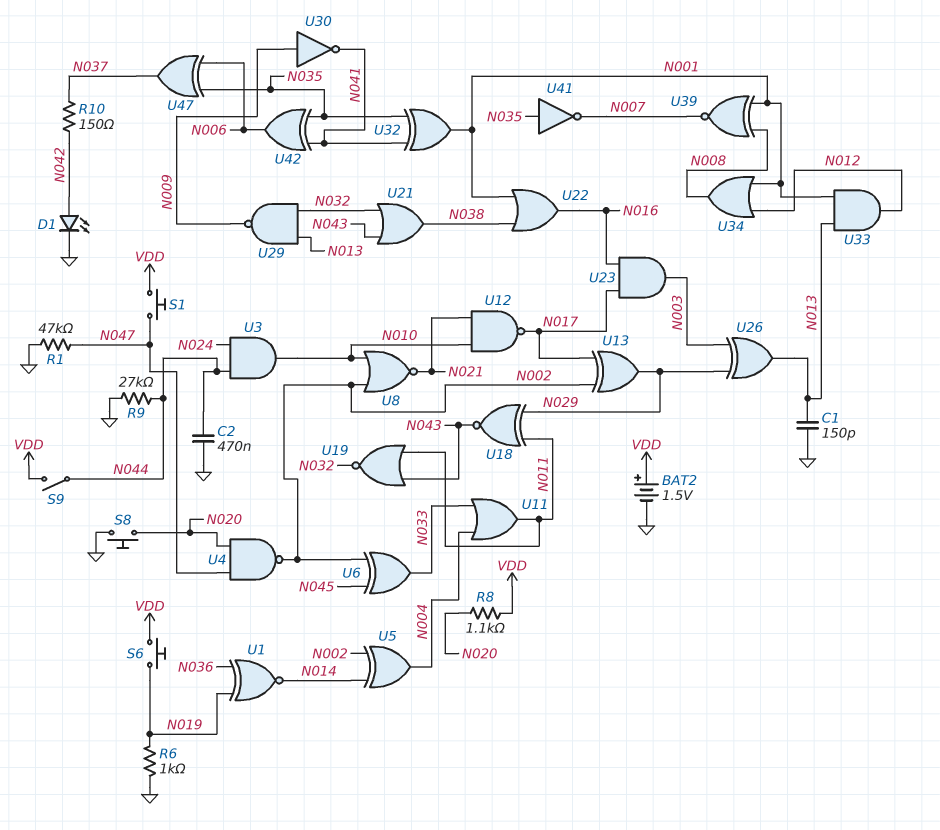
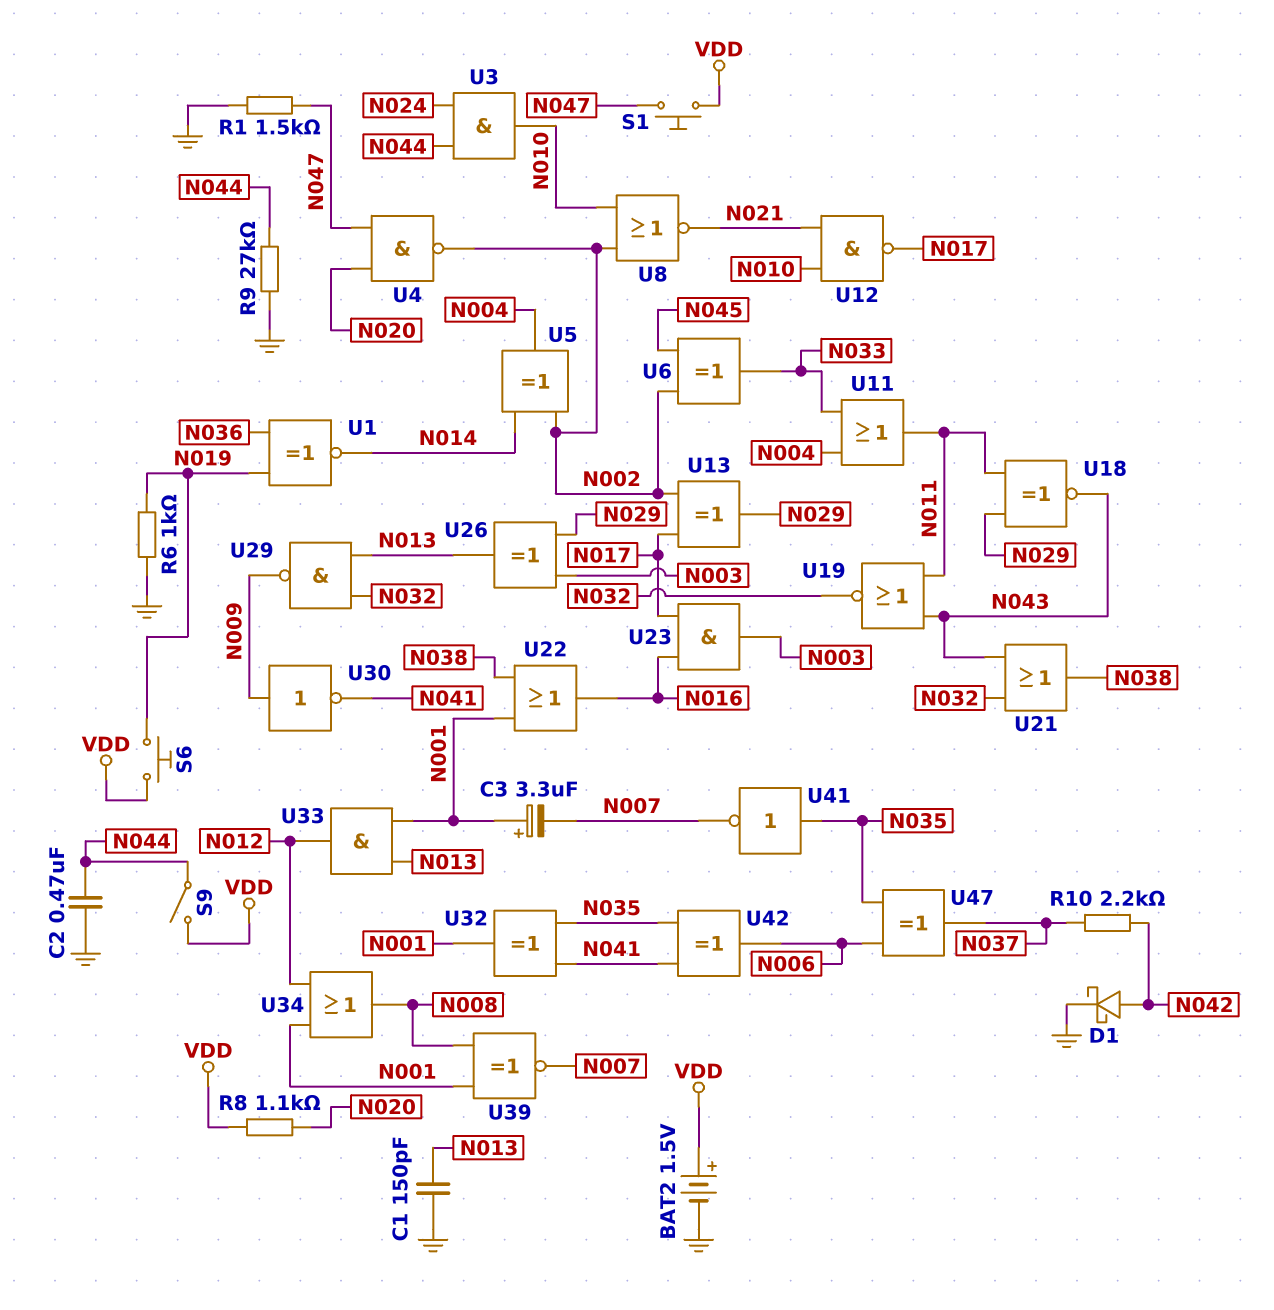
C3: none -> 3.3uF (plus N001, minus N007)
D1: LED (A N042, K GND) -> schottky (A N042, K GND)
R1: 47k (GND, N047) -> 1.5k (GND, N047)
R10: 150 (N037, N042) -> 2.2k (N037, N042)
S8: button (GND, N020) -> none

